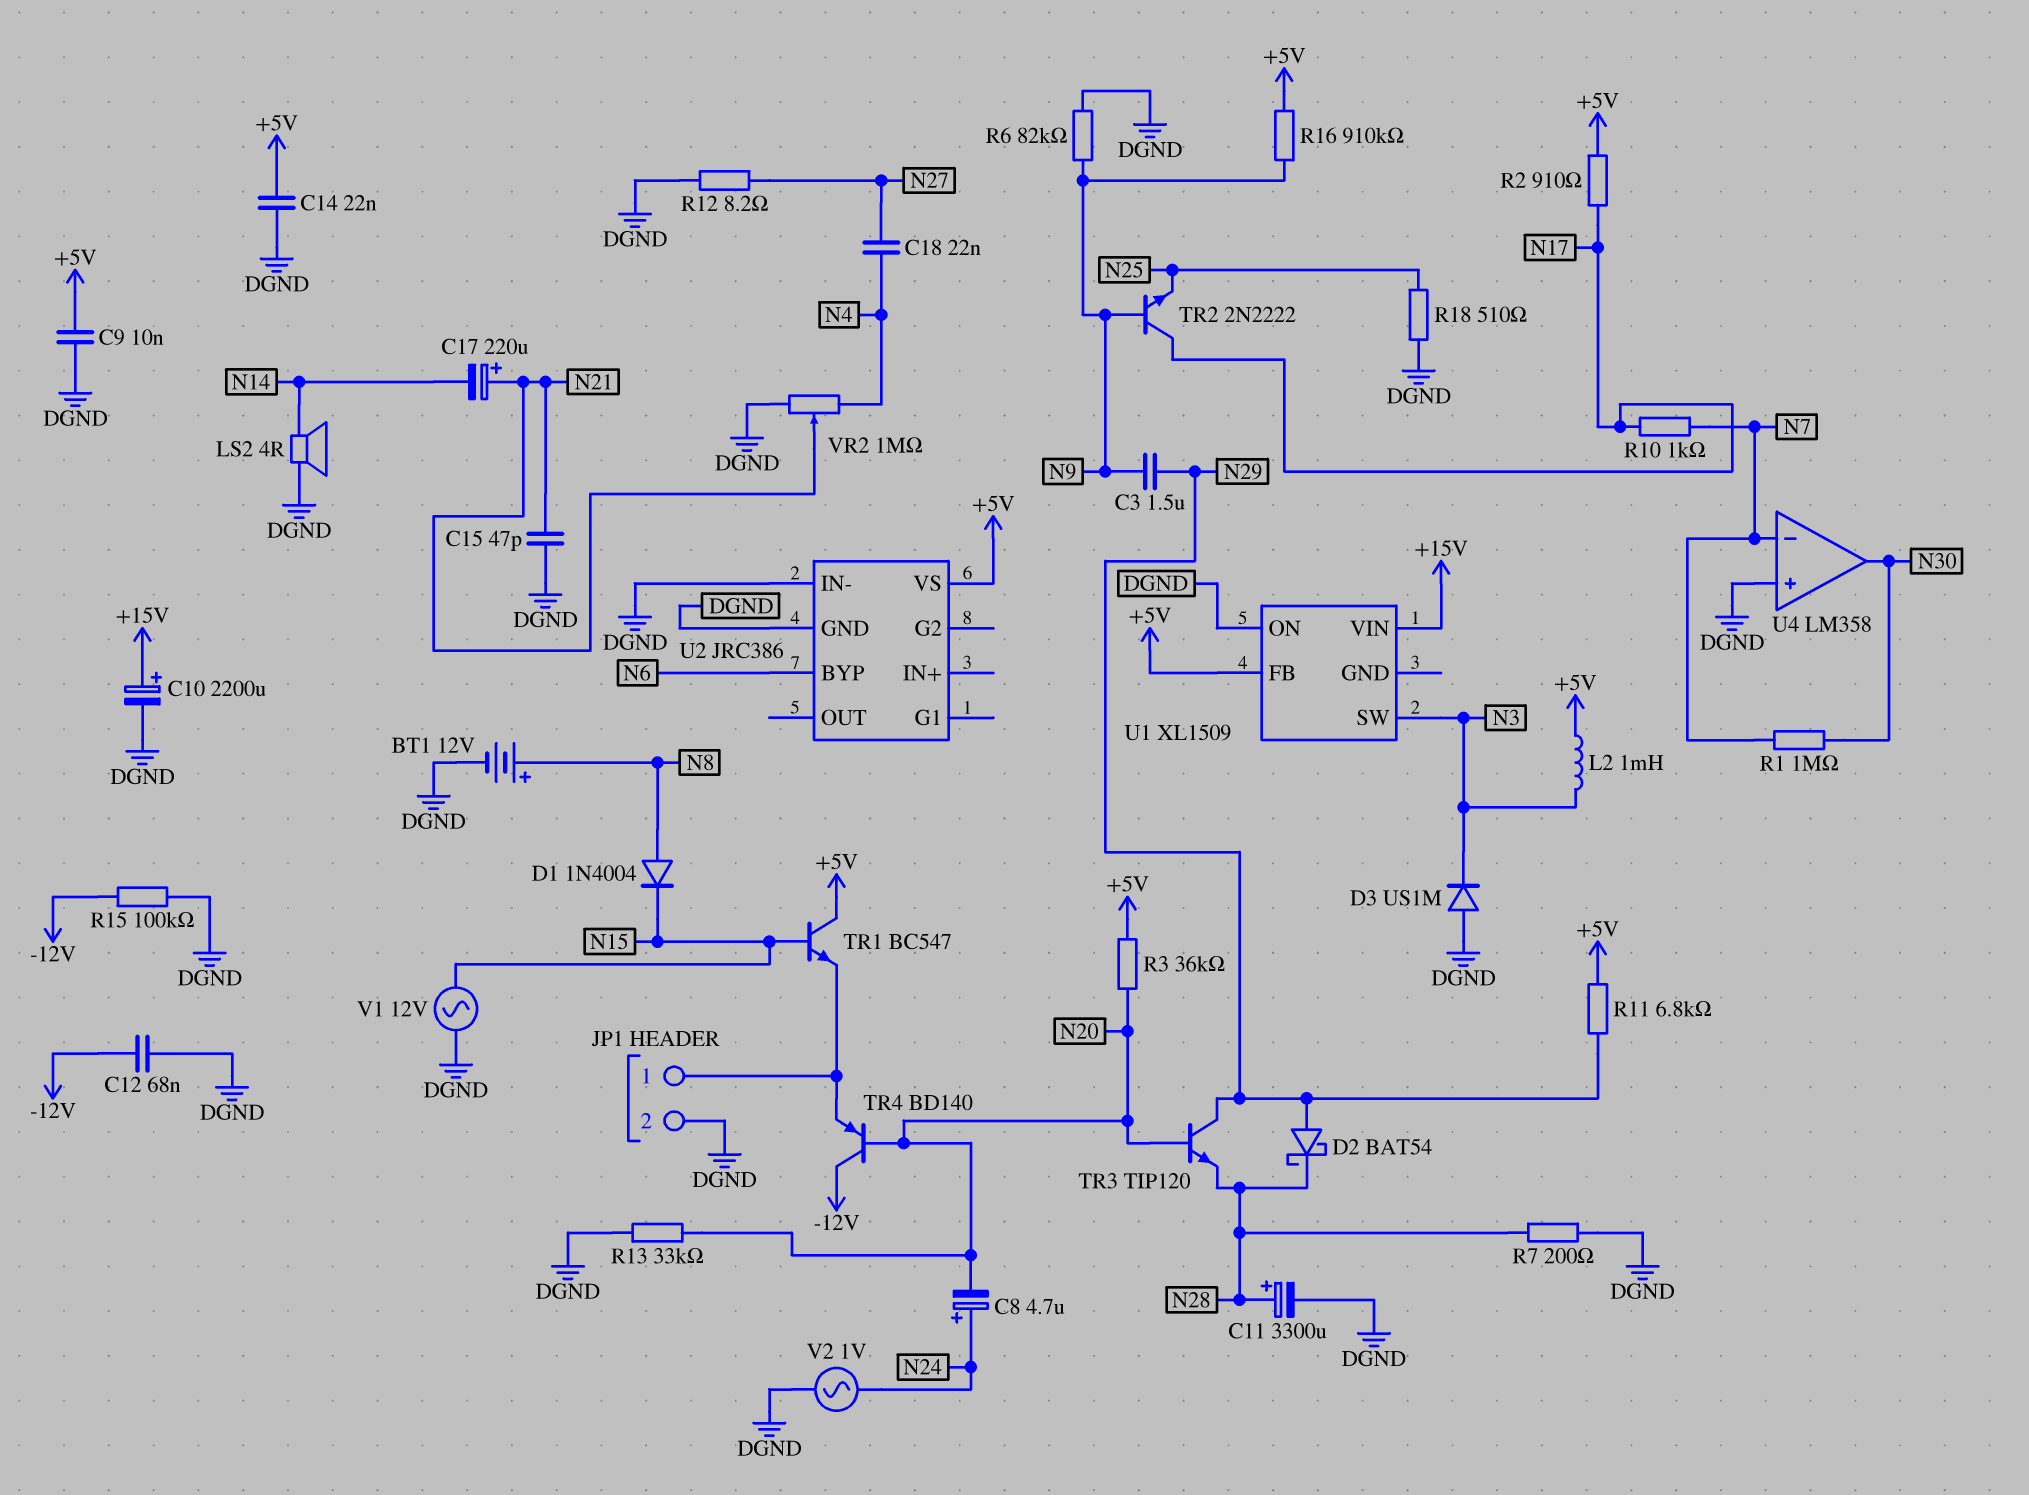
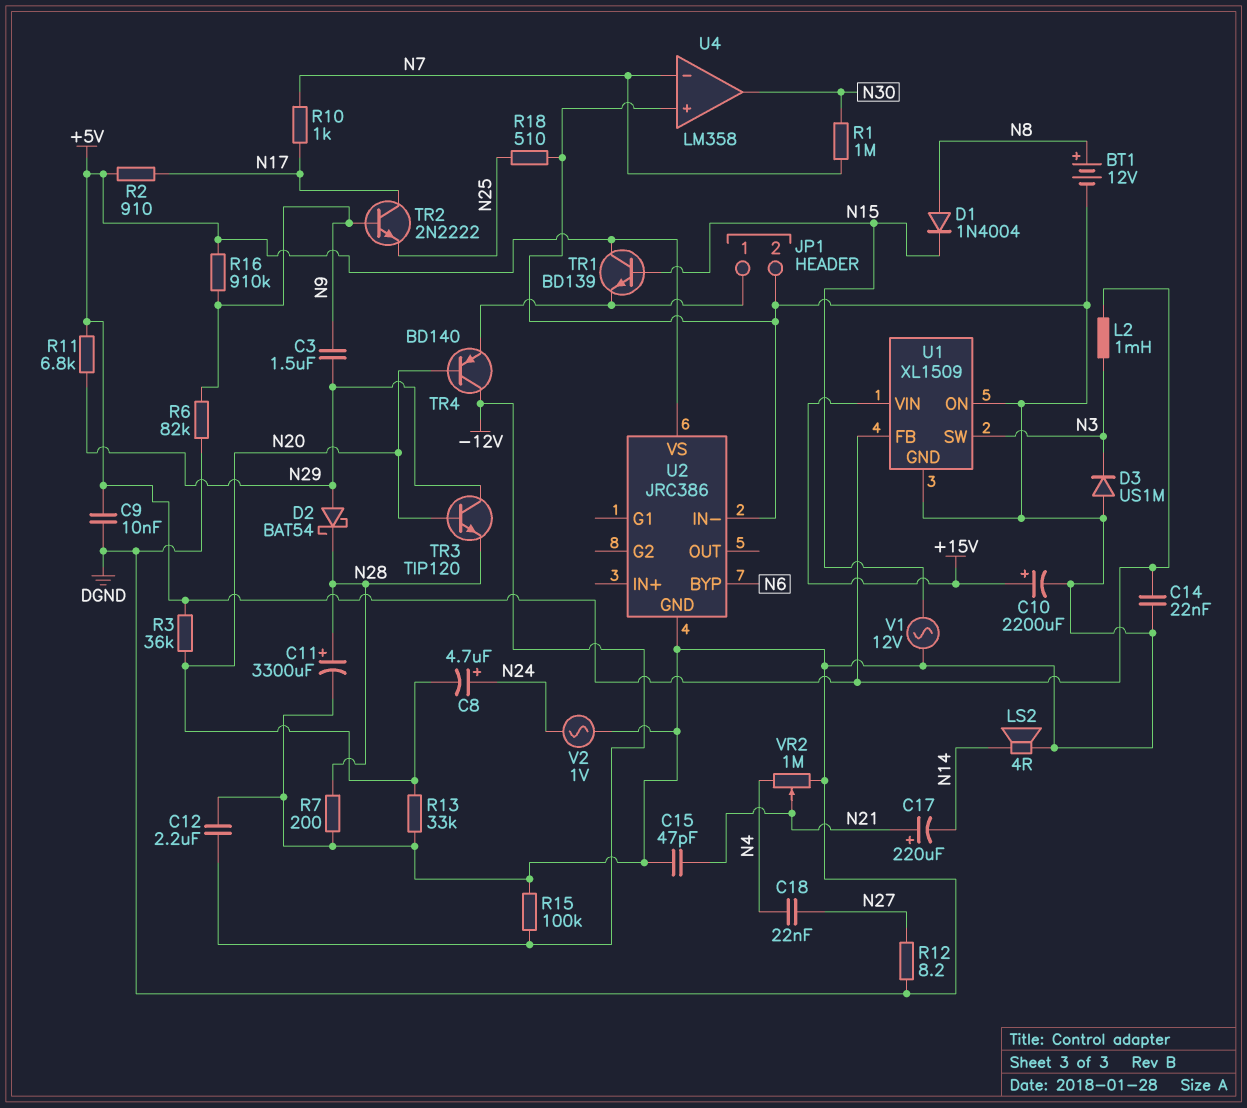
C12: 68nF (-12V, DGND) -> 2.2uF (-12V, DGND)
TR1: NPN BC547 (B N15, C +5V, E JP1/1) -> NPN BD139 (B N15, C +5V, E JP1/1)
U1 pin GND: none -> DGND

